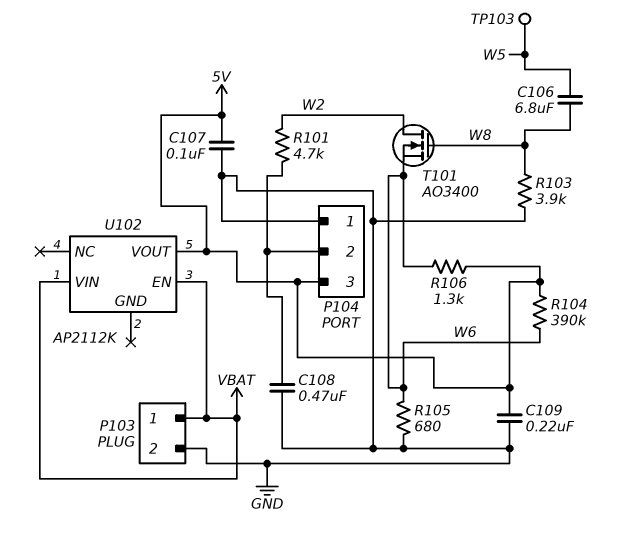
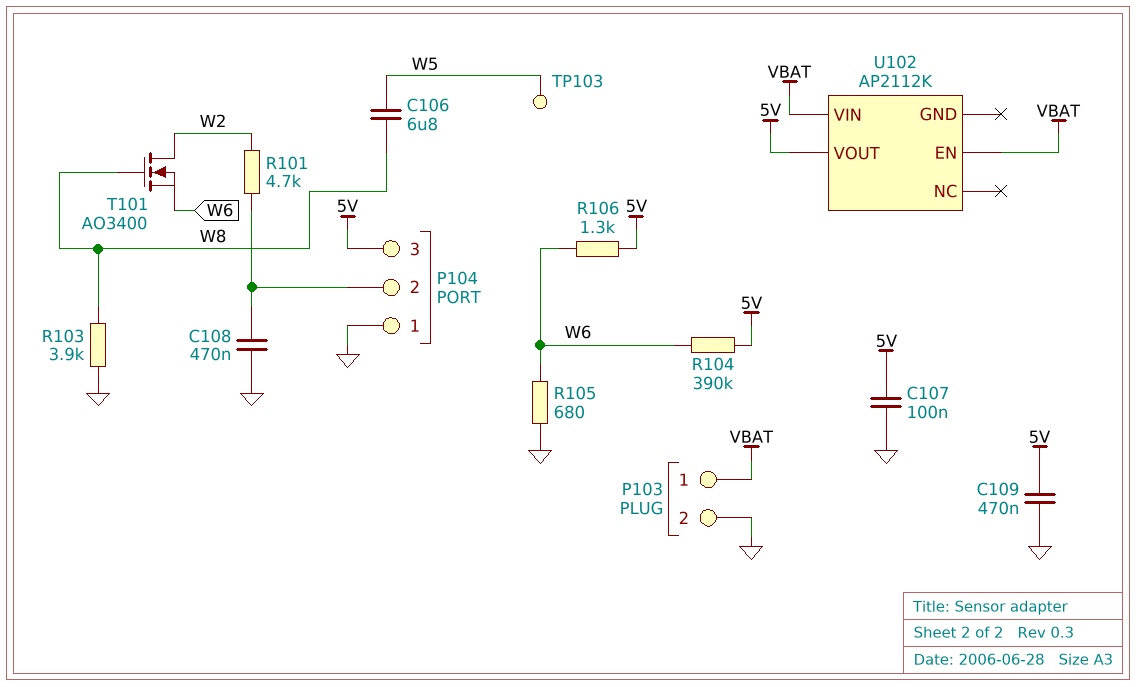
C109: 220nF (5V, GND) -> 470nF (5V, GND)

